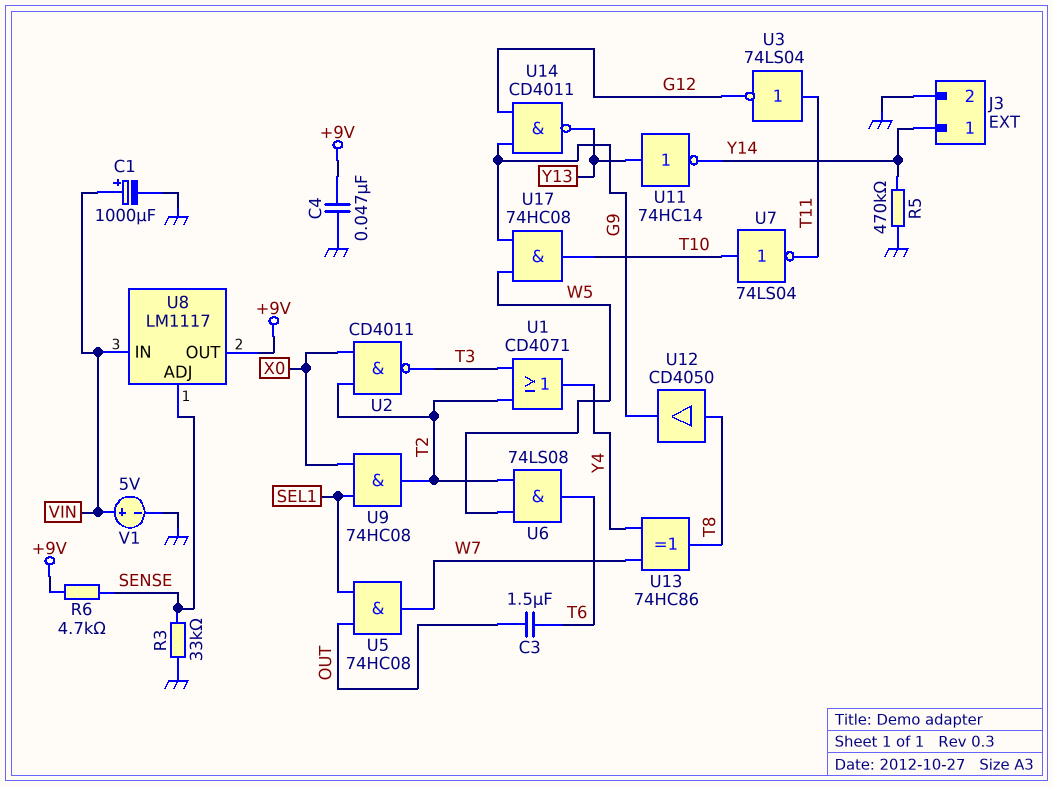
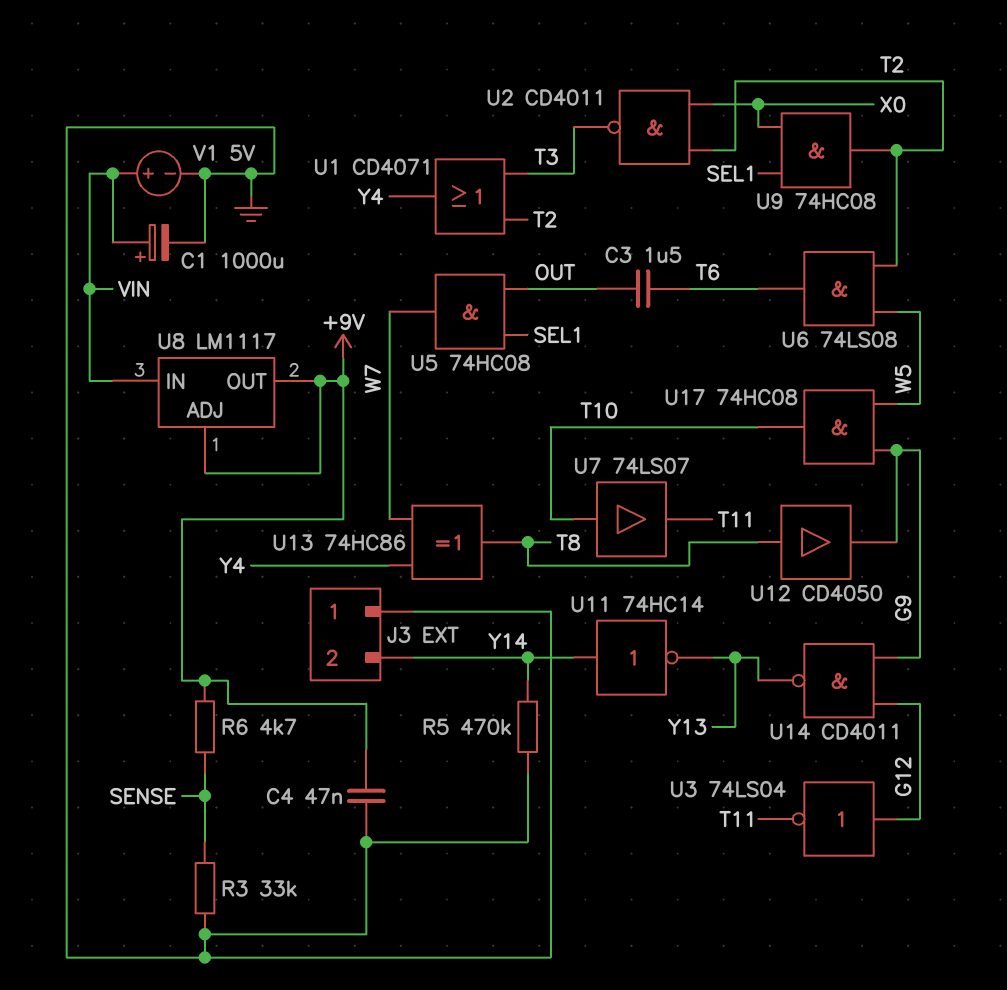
J3 pin 1: Y14 -> GND
J3 pin 2: GND -> Y14
U3: NOT 74LS04 (in T11, out G12) -> NOT 74LS04 (in G12, out T11)
U7: NOT 74LS04 (in T10, out T11) -> buffer 74LS07 (in T10, out T11)
U8 pin ADJ: SENSE -> +9V
U11: NOT 74HC14 (in Y13, out Y14) -> NOT 74HC14 (in Y14, out Y13)

